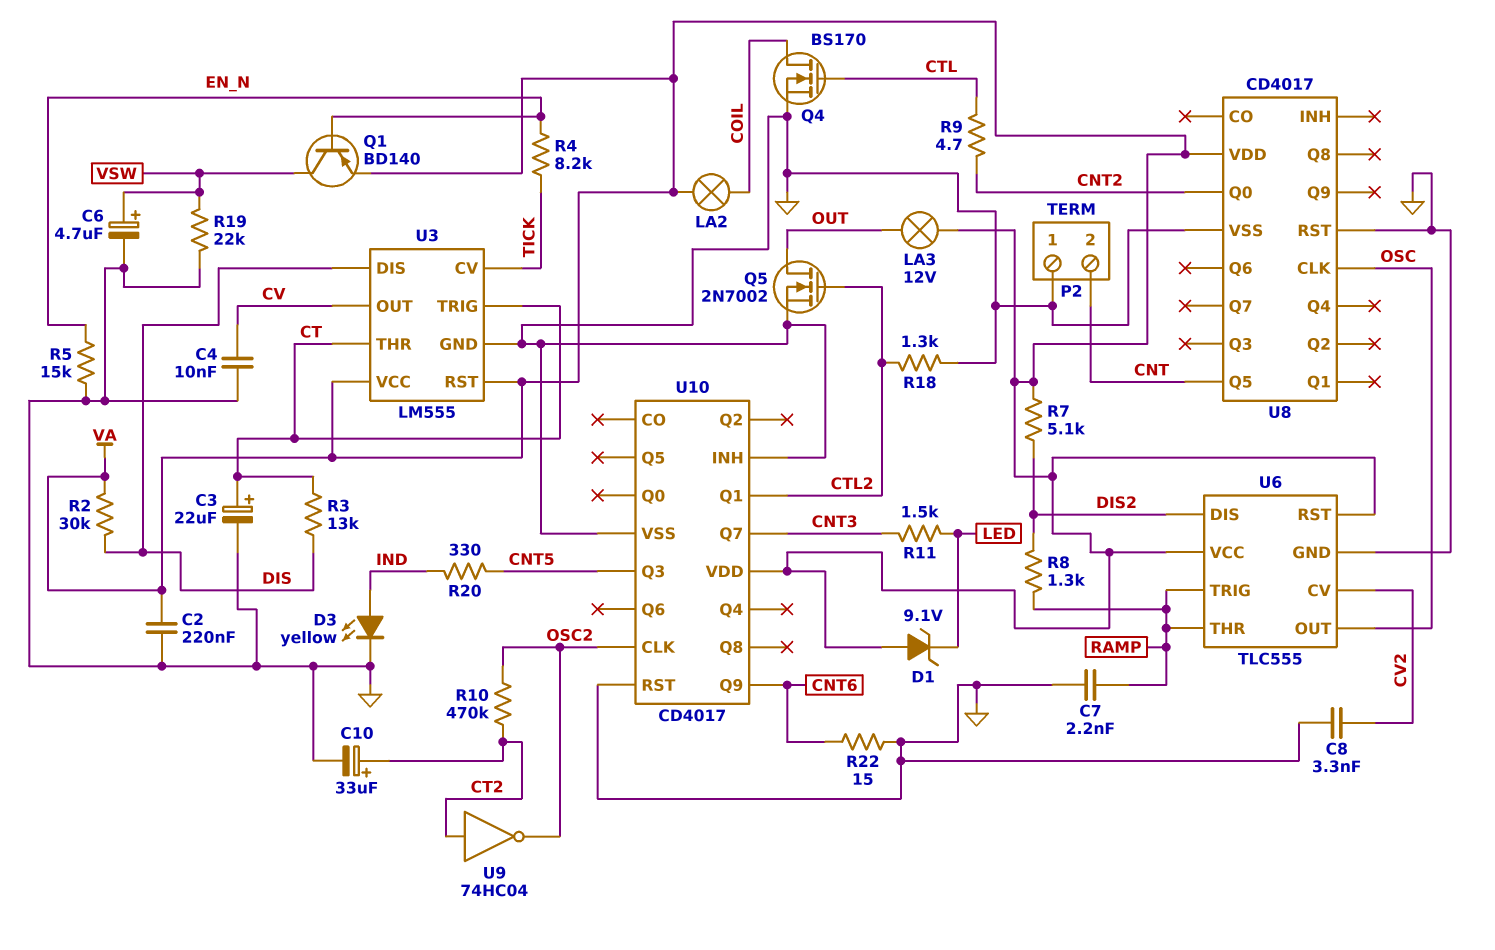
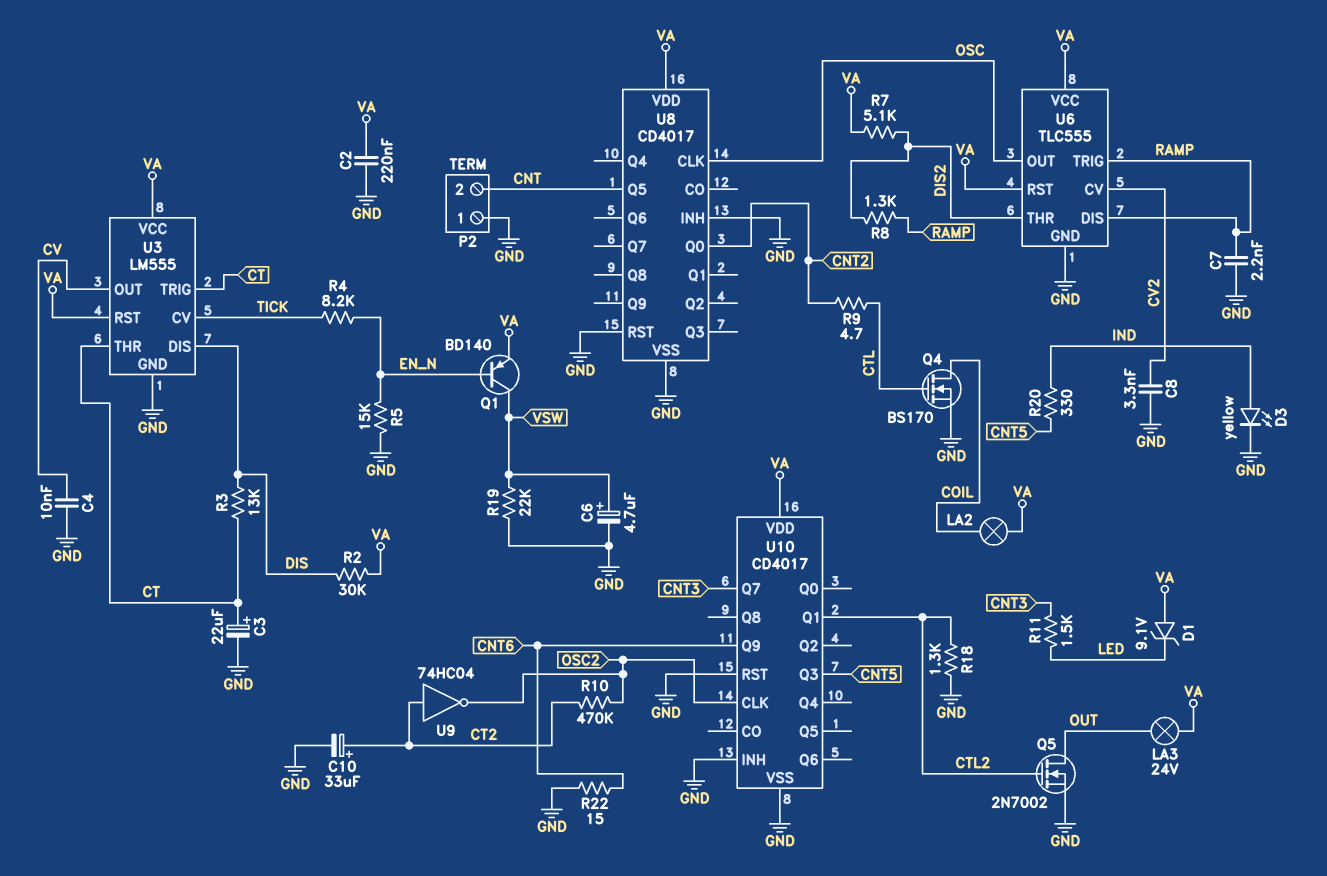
LA3: lamp 12V (OUT, VA) -> lamp 24V (OUT, VA)
U6 pin DIS: DIS2 -> RAMP
U6 pin THR: RAMP -> DIS2
U8 pin INH: none -> GND

